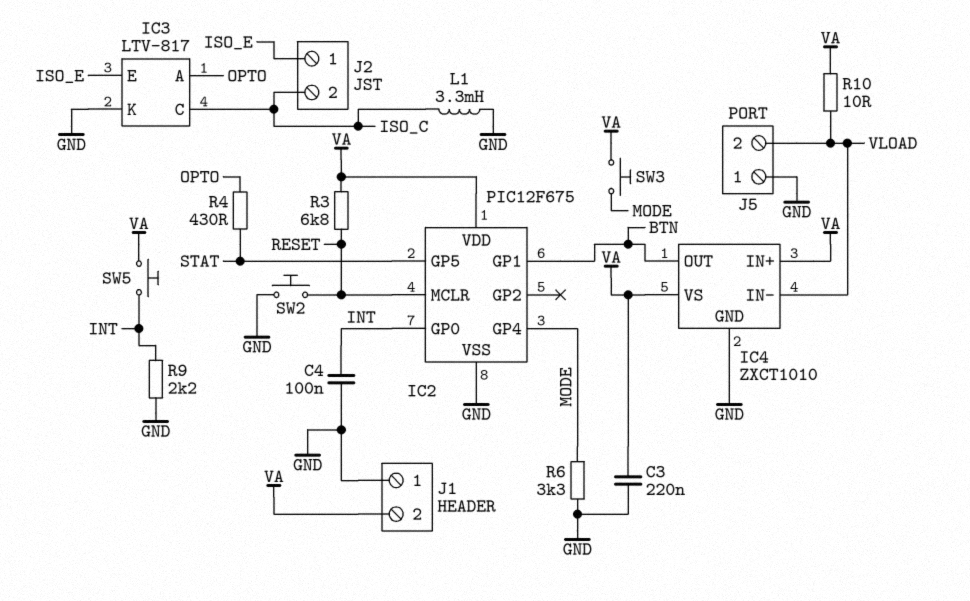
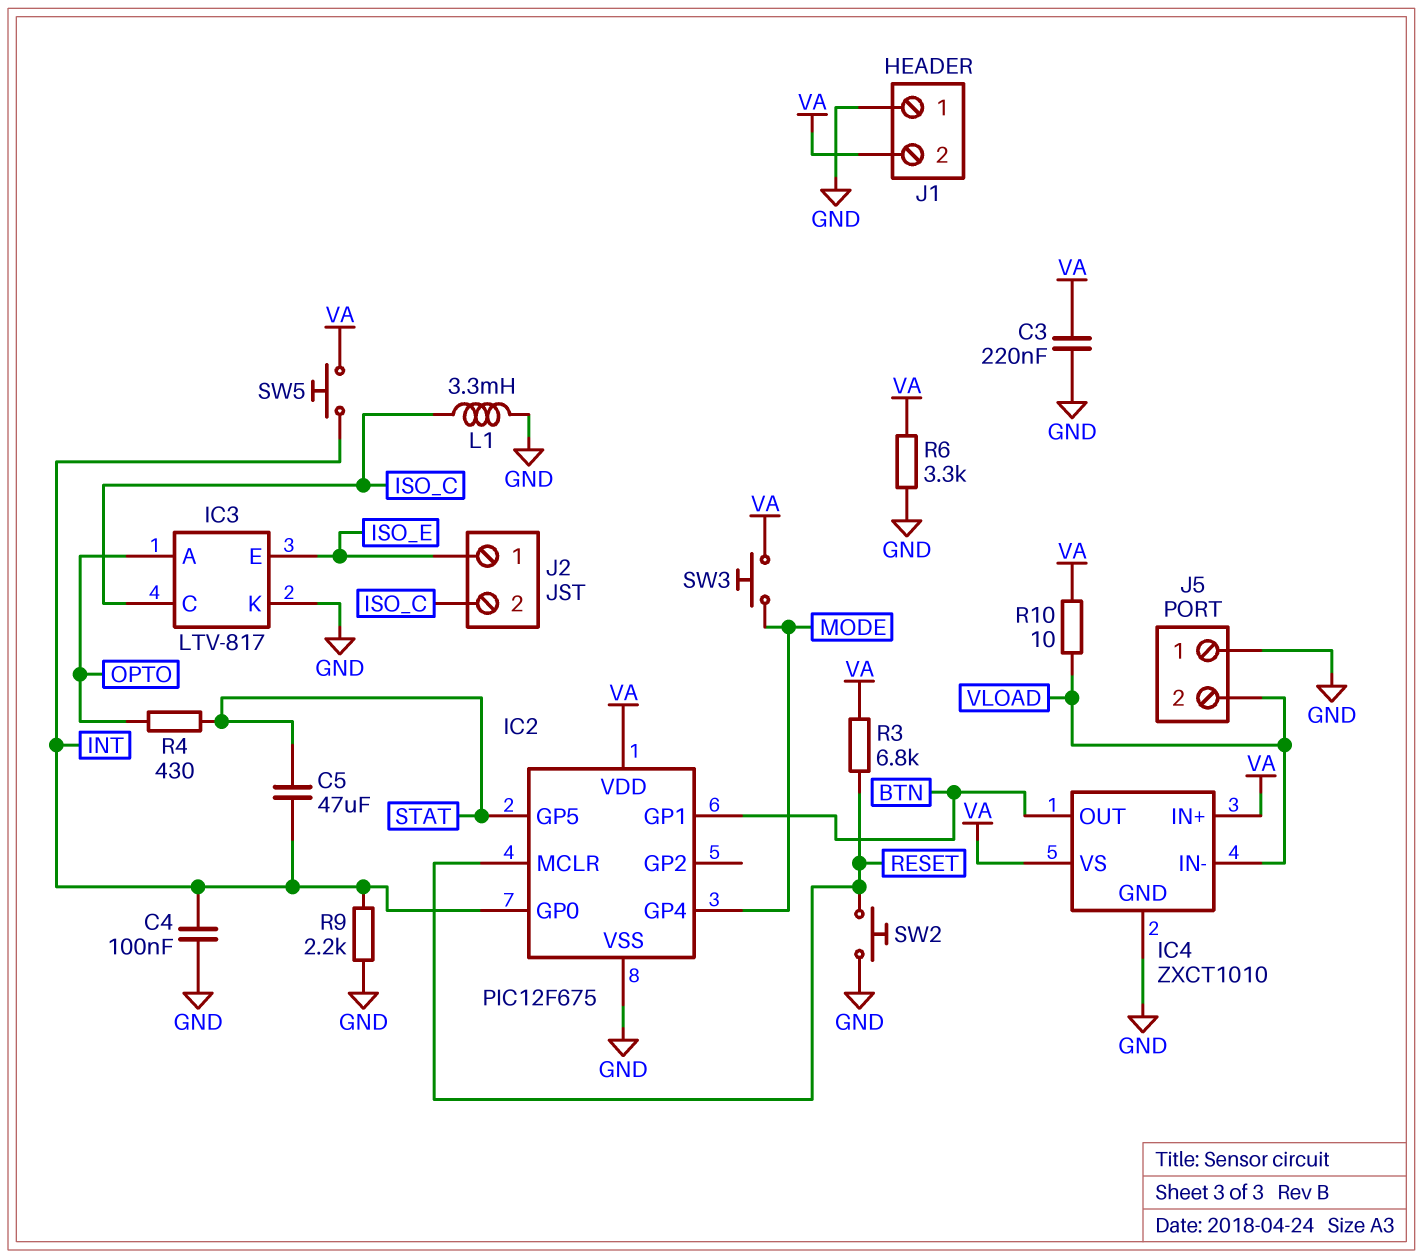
C5: none -> 47uF (INT, STAT)
R6: 3.3k (GND, MODE) -> 3.3k (GND, VA)

